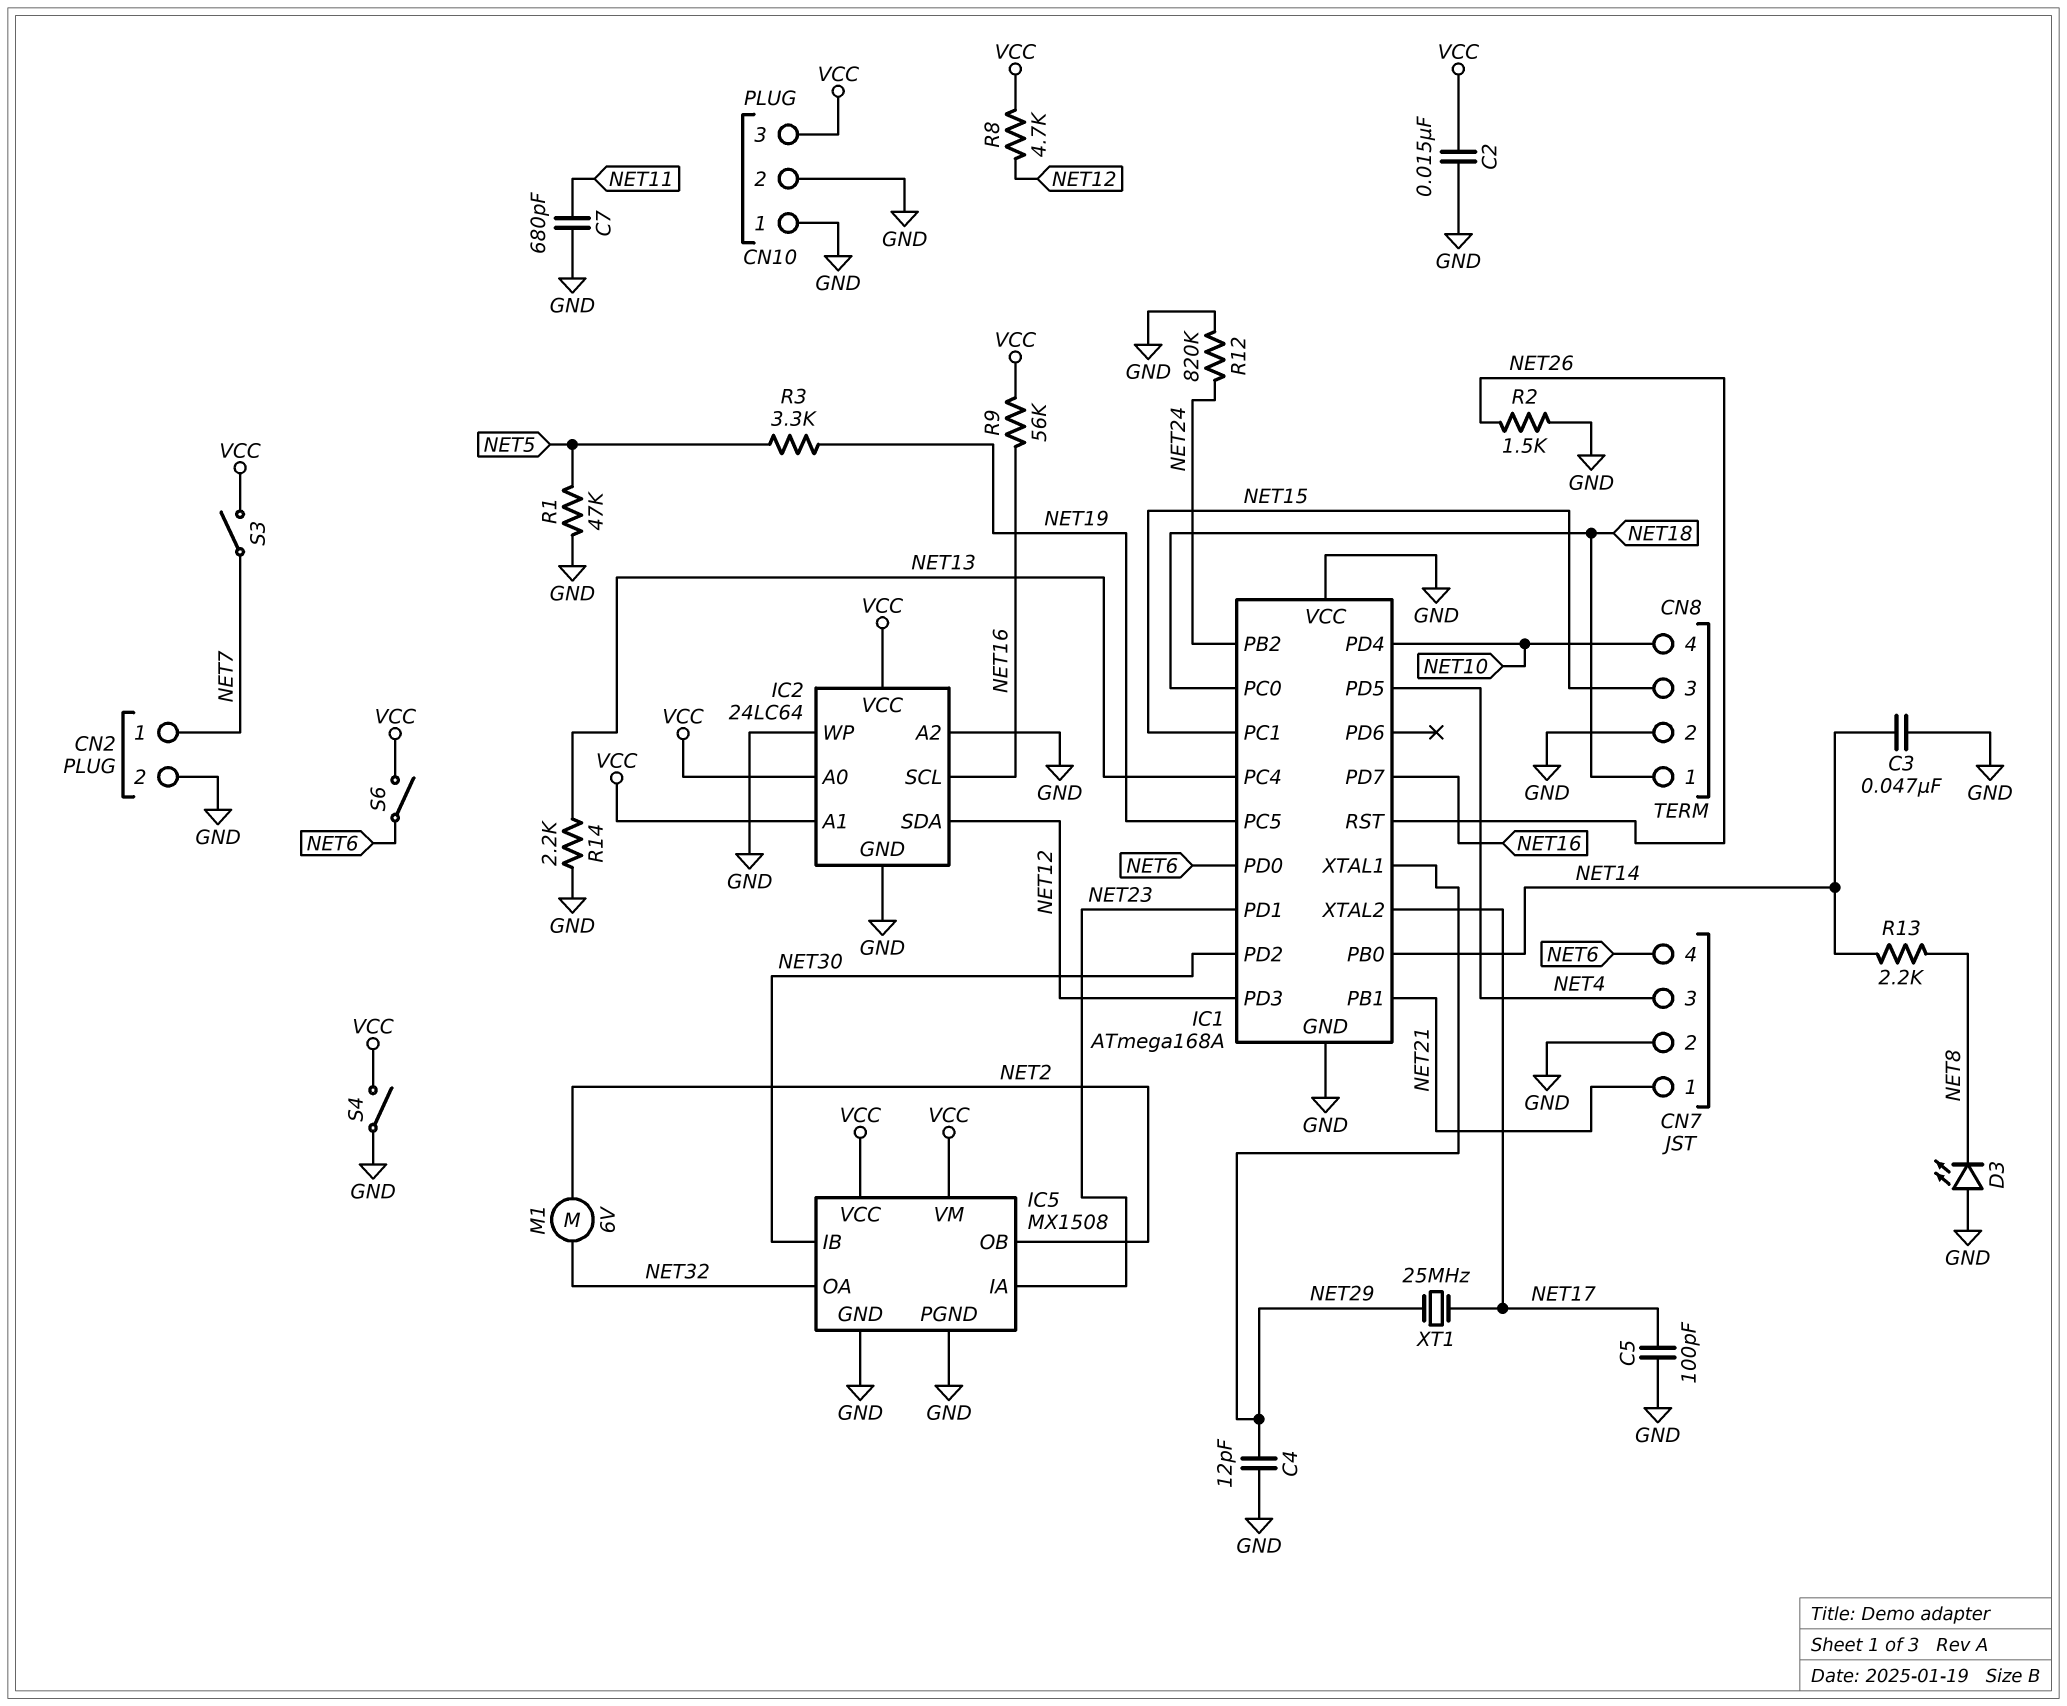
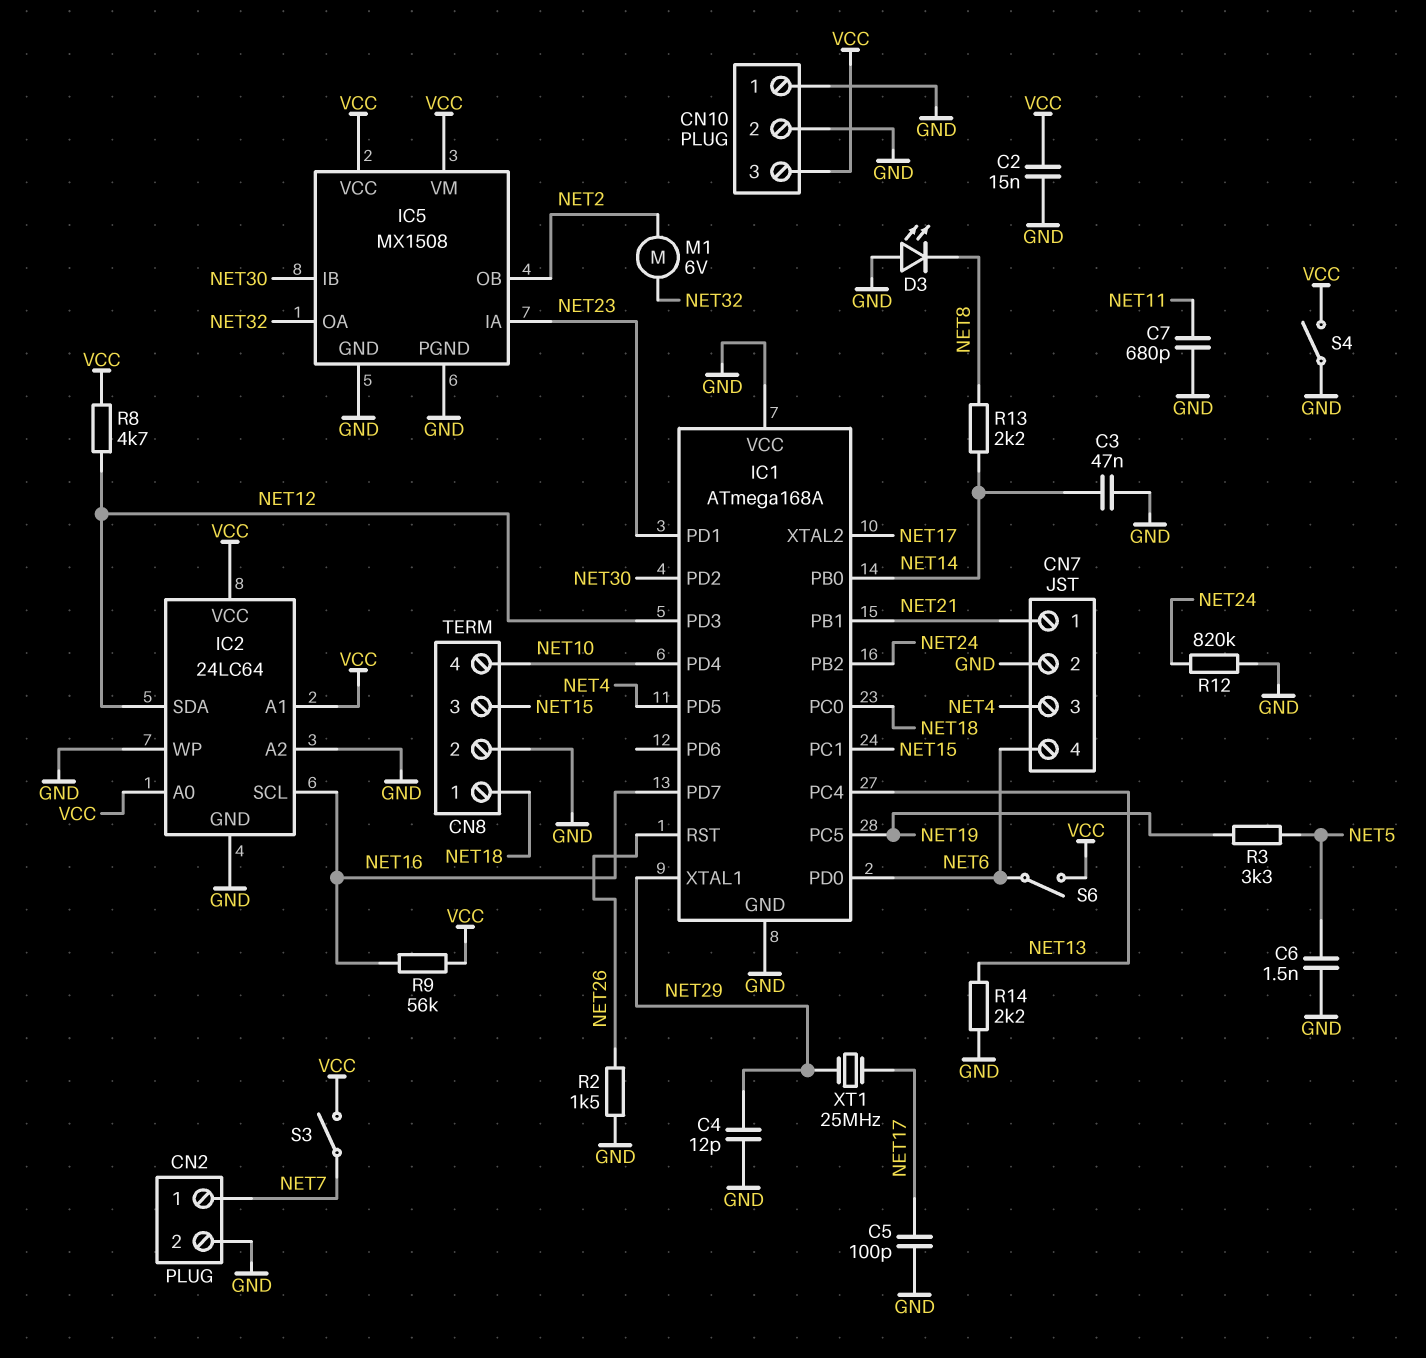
C6: none -> 1.5nF (GND, NET5)
R1: 47k (GND, NET5) -> none

